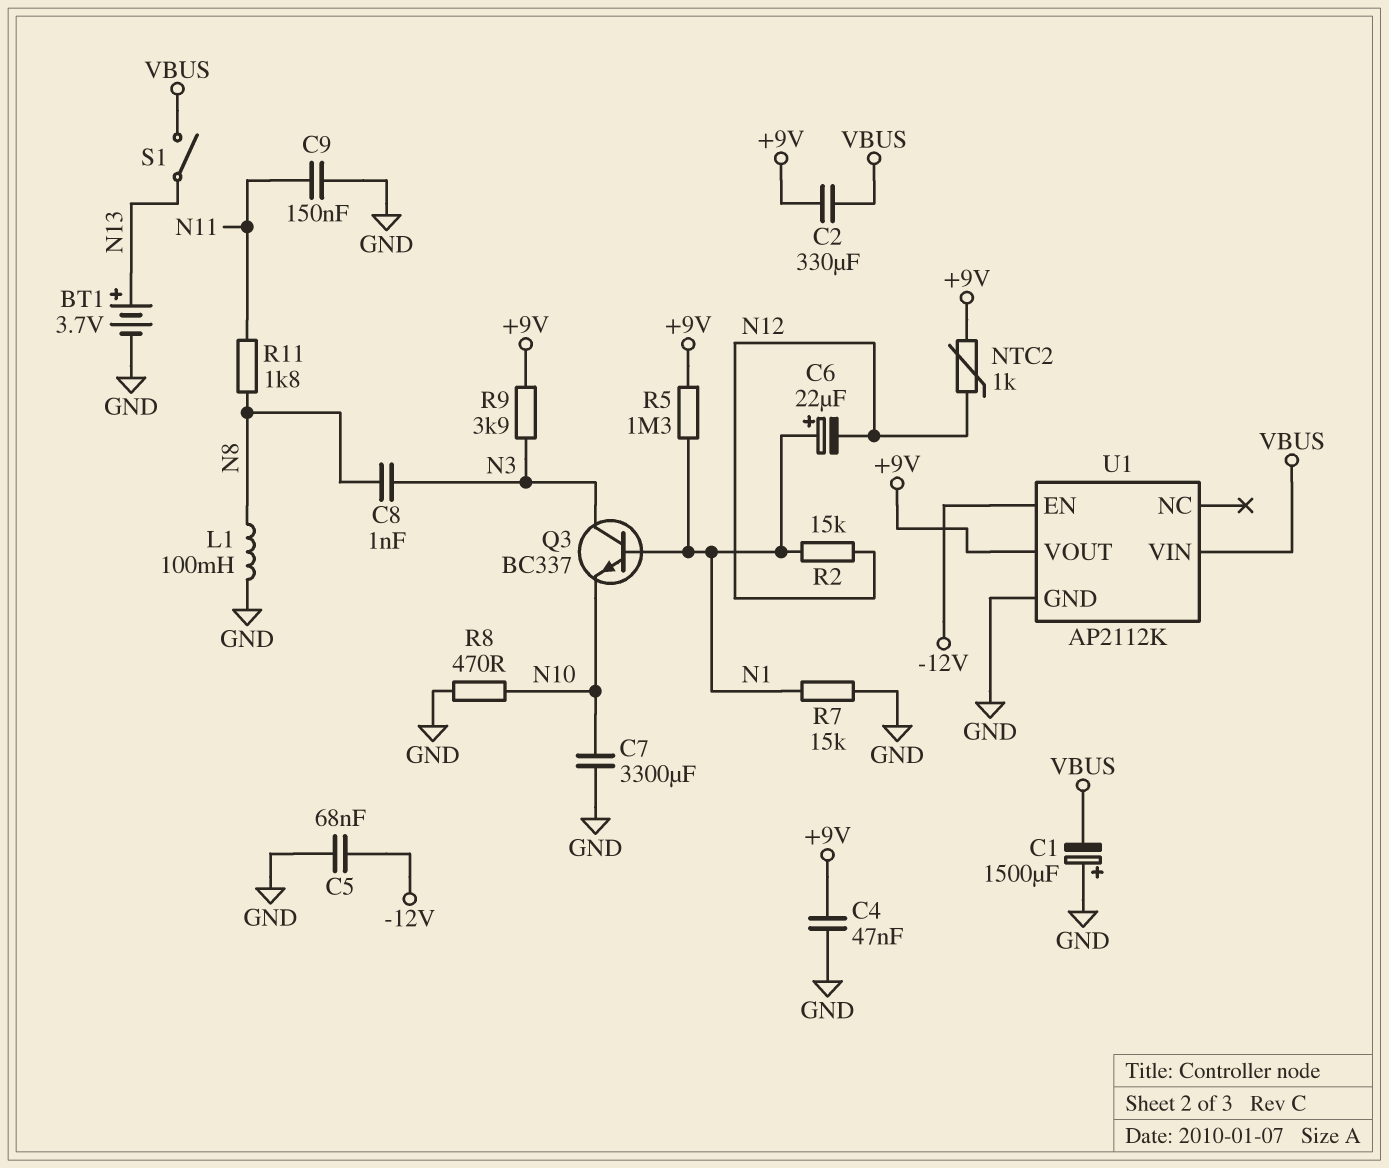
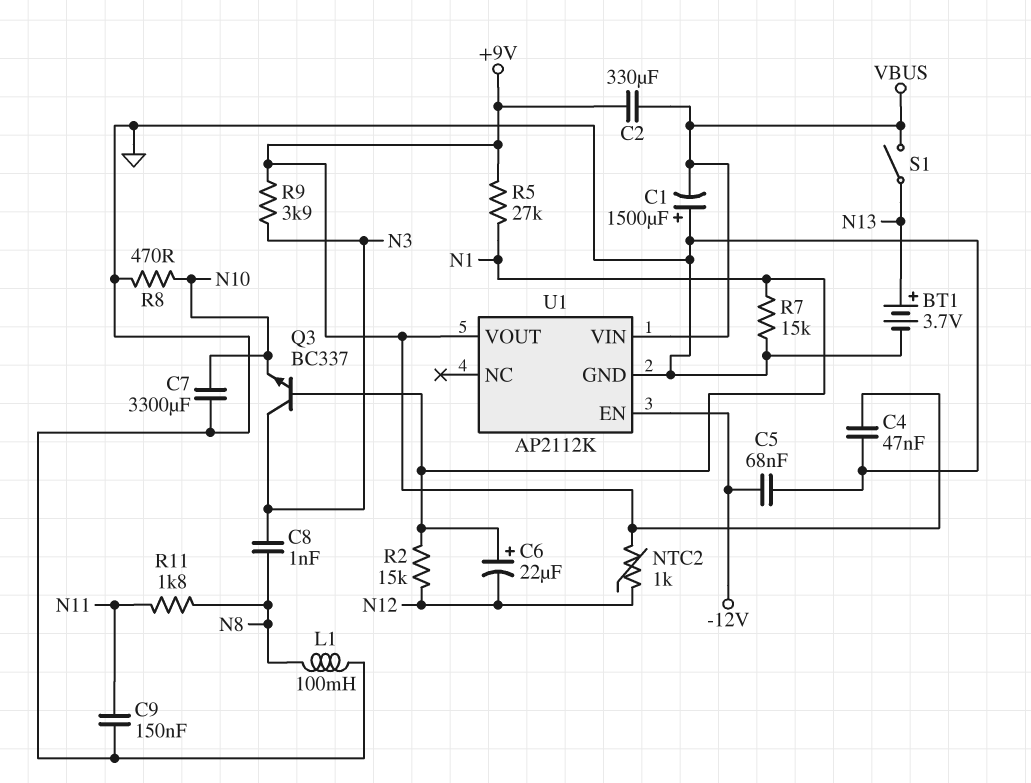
R5: 1.3M (+9V, N1) -> 27k (+9V, N1)

